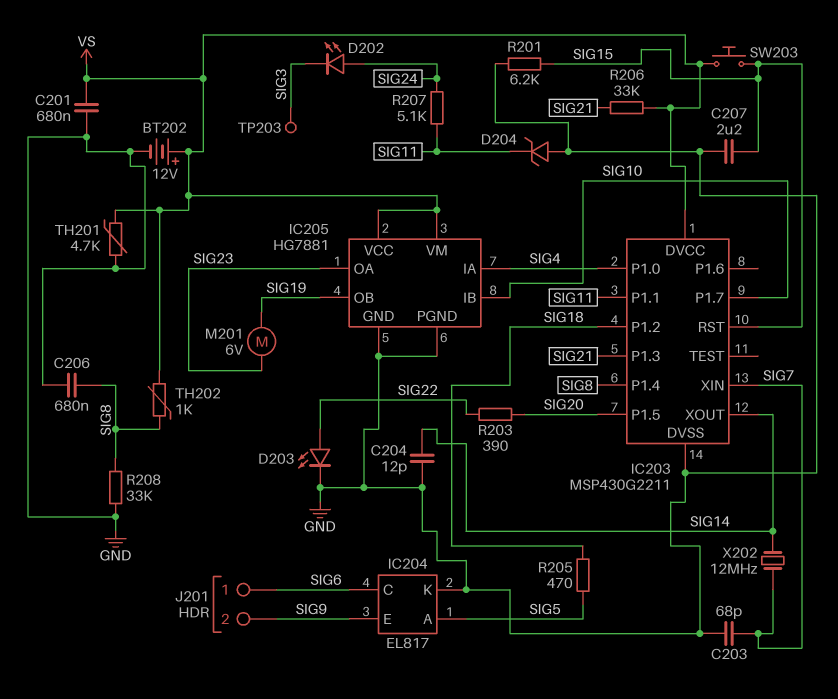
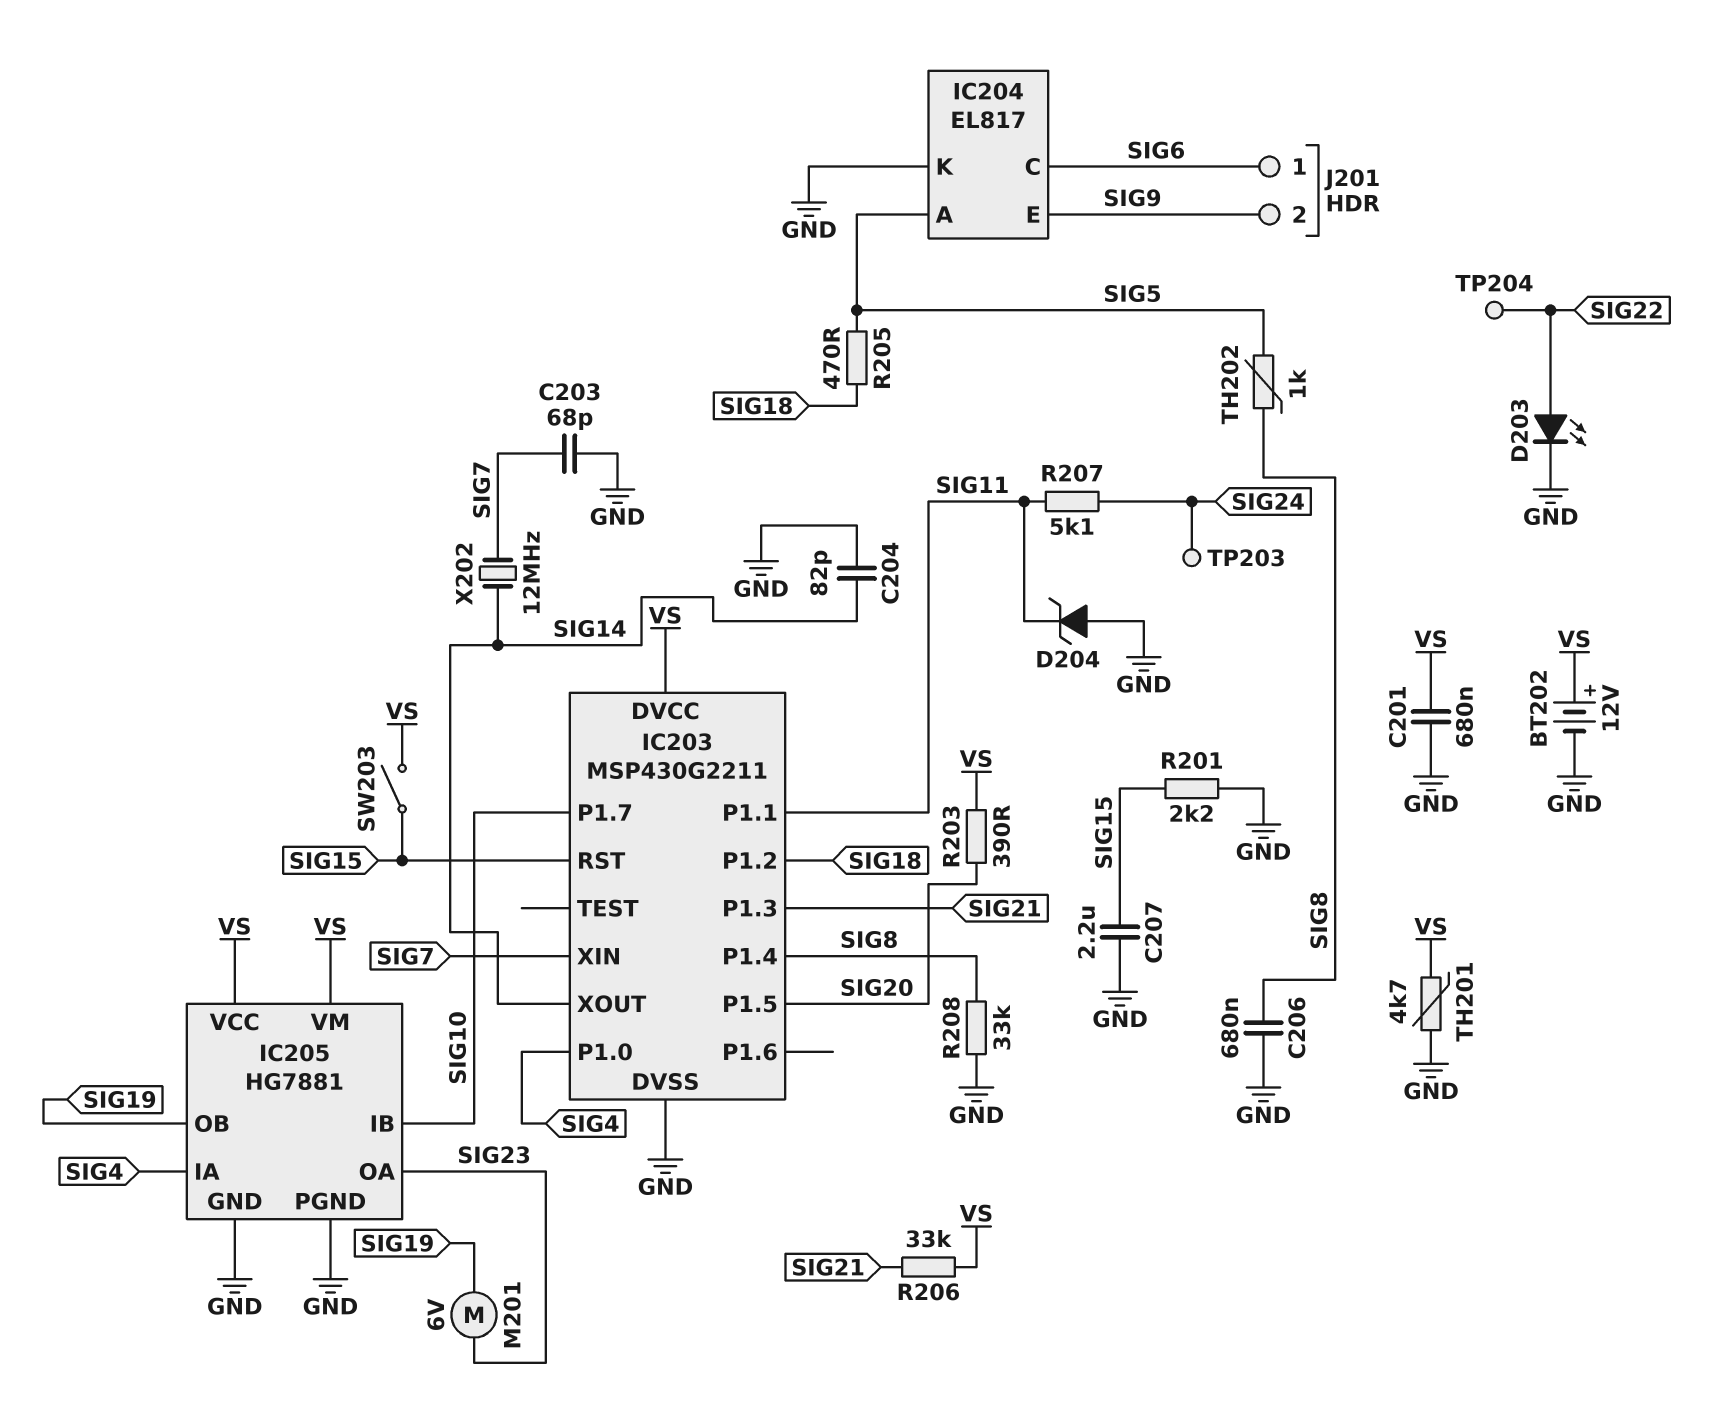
C204: 12pF (GND, SIG14) -> 82pF (GND, SIG14)
D202: LED (A SIG24, K SIG3) -> none
R201: 6.2k (GND, SIG15) -> 2.2k (GND, SIG15)
R203: 390 (SIG20, SIG22) -> 390 (SIG20, VS)
SW203: button (SIG15, VS) -> switch (SIG15, VS)
TH202: 1k (SIG8, VS) -> 1k (SIG5, SIG8)
TP203: test point (SIG3) -> test point (SIG24)
TP204: none -> test point (SIG22)

